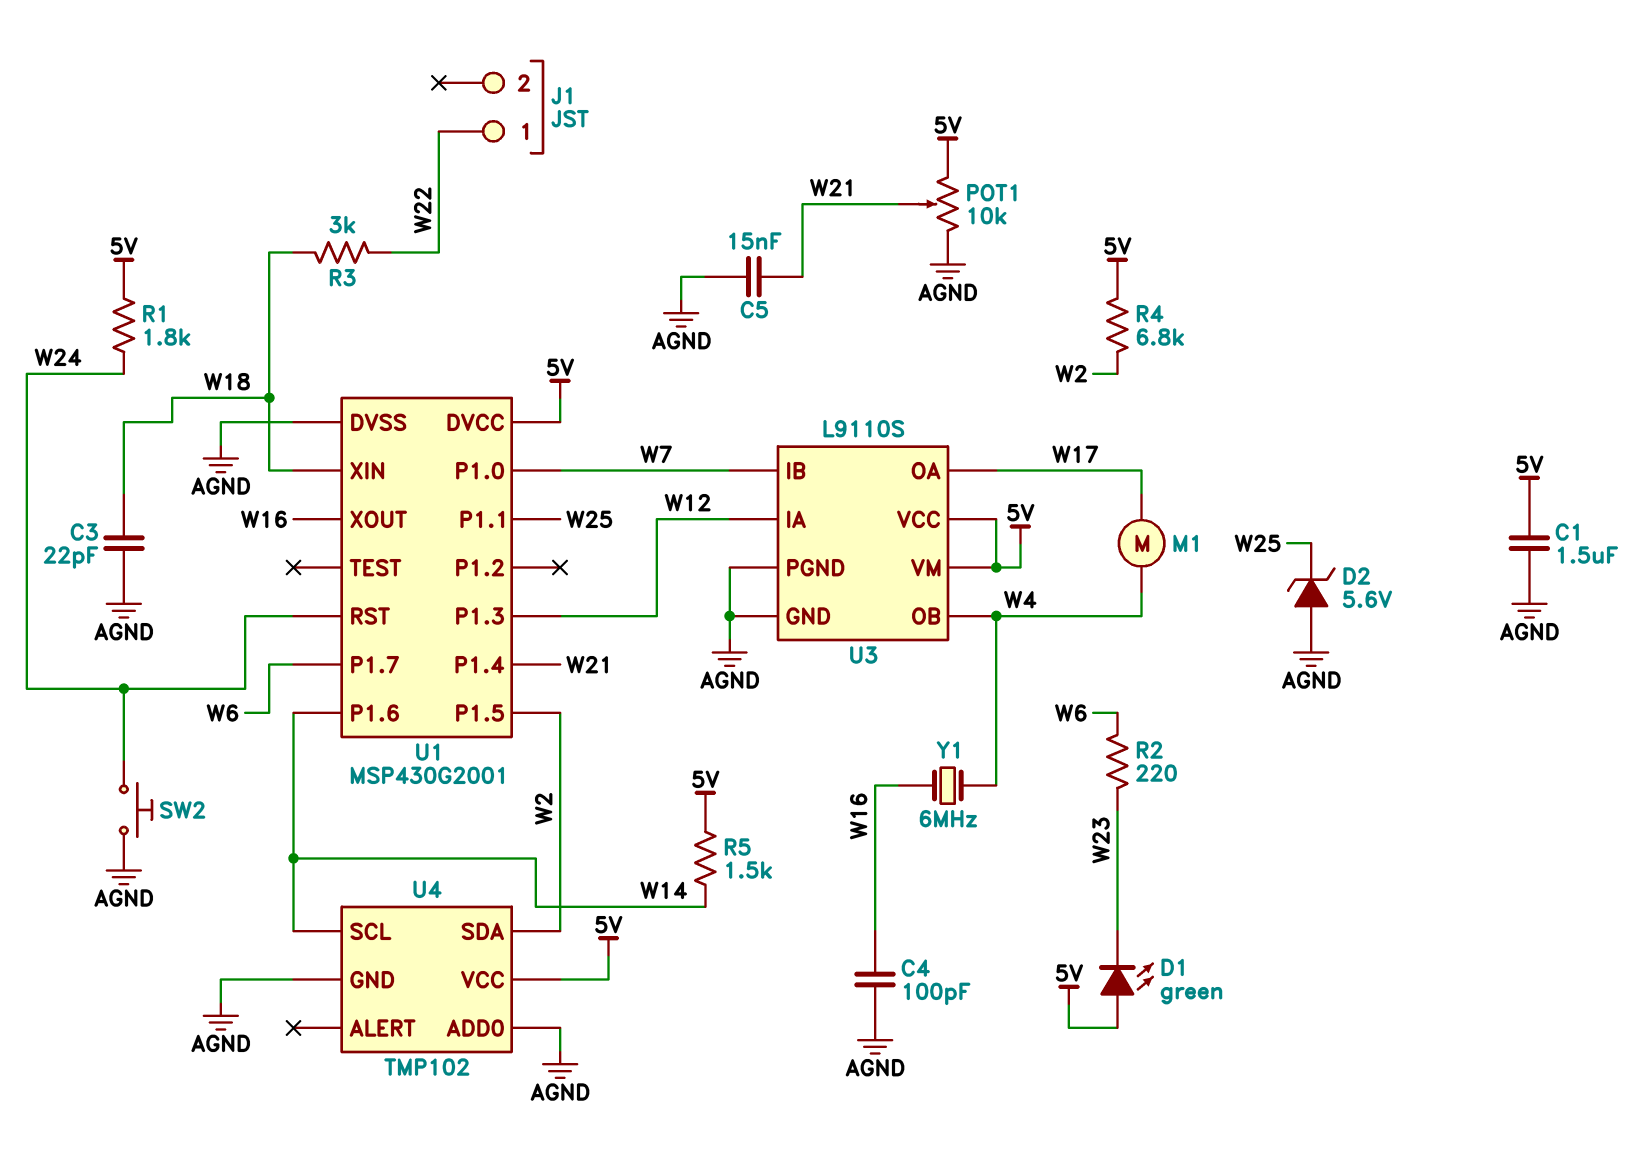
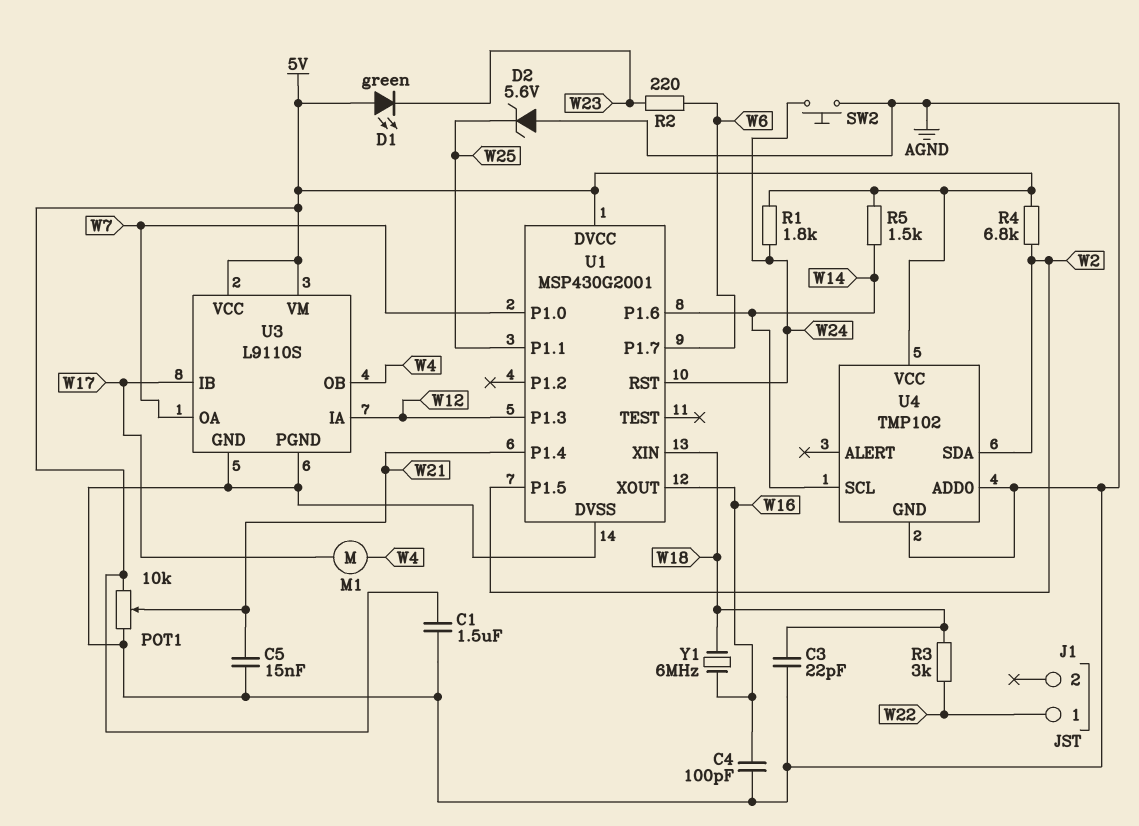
U3 pin IB: W7 -> W17
U3 pin OA: W17 -> W7
Y1: 6MHz (W4, W16) -> 6MHz (W16, W18)

